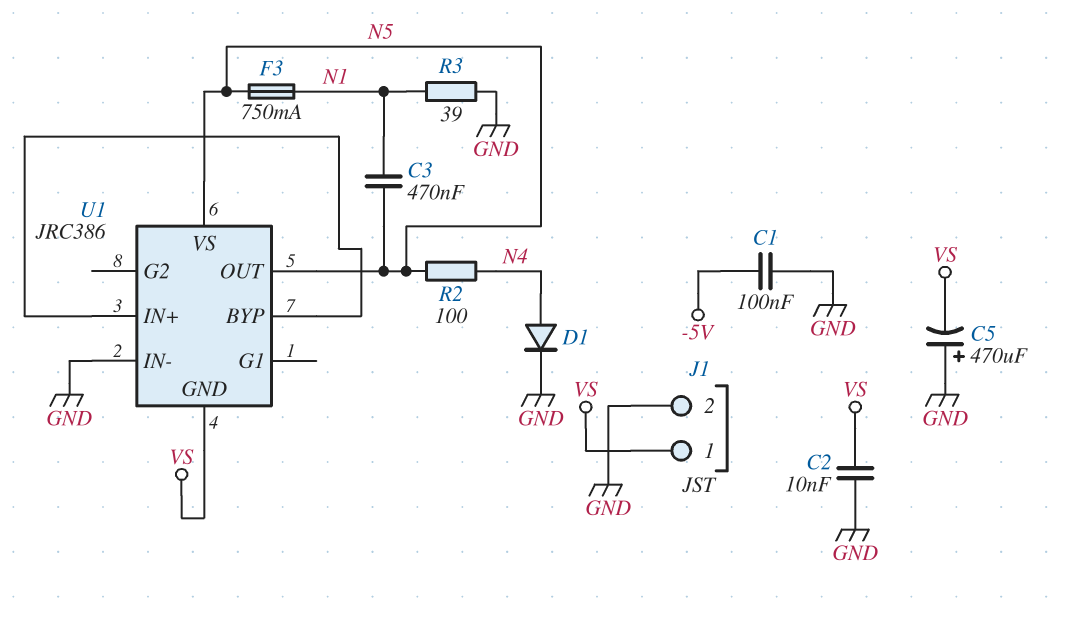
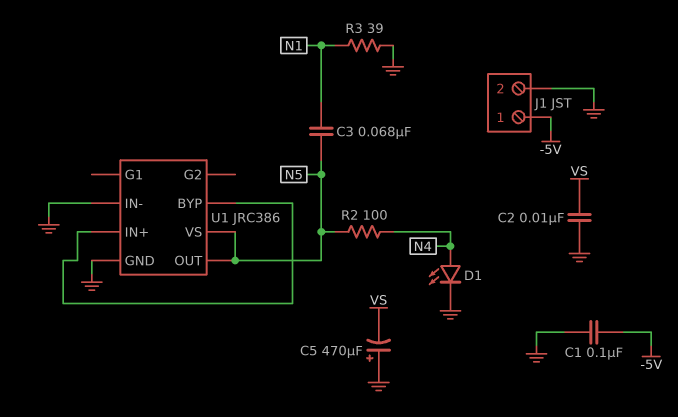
C3: 470nF (N1, N5) -> 68nF (N1, N5)
D1: diode (A N4, K GND) -> LED (A N4, K GND)
F3: 750mA (N1, N5) -> none
J1 pin 1: VS -> -5V
U1 pin GND: VS -> GND

